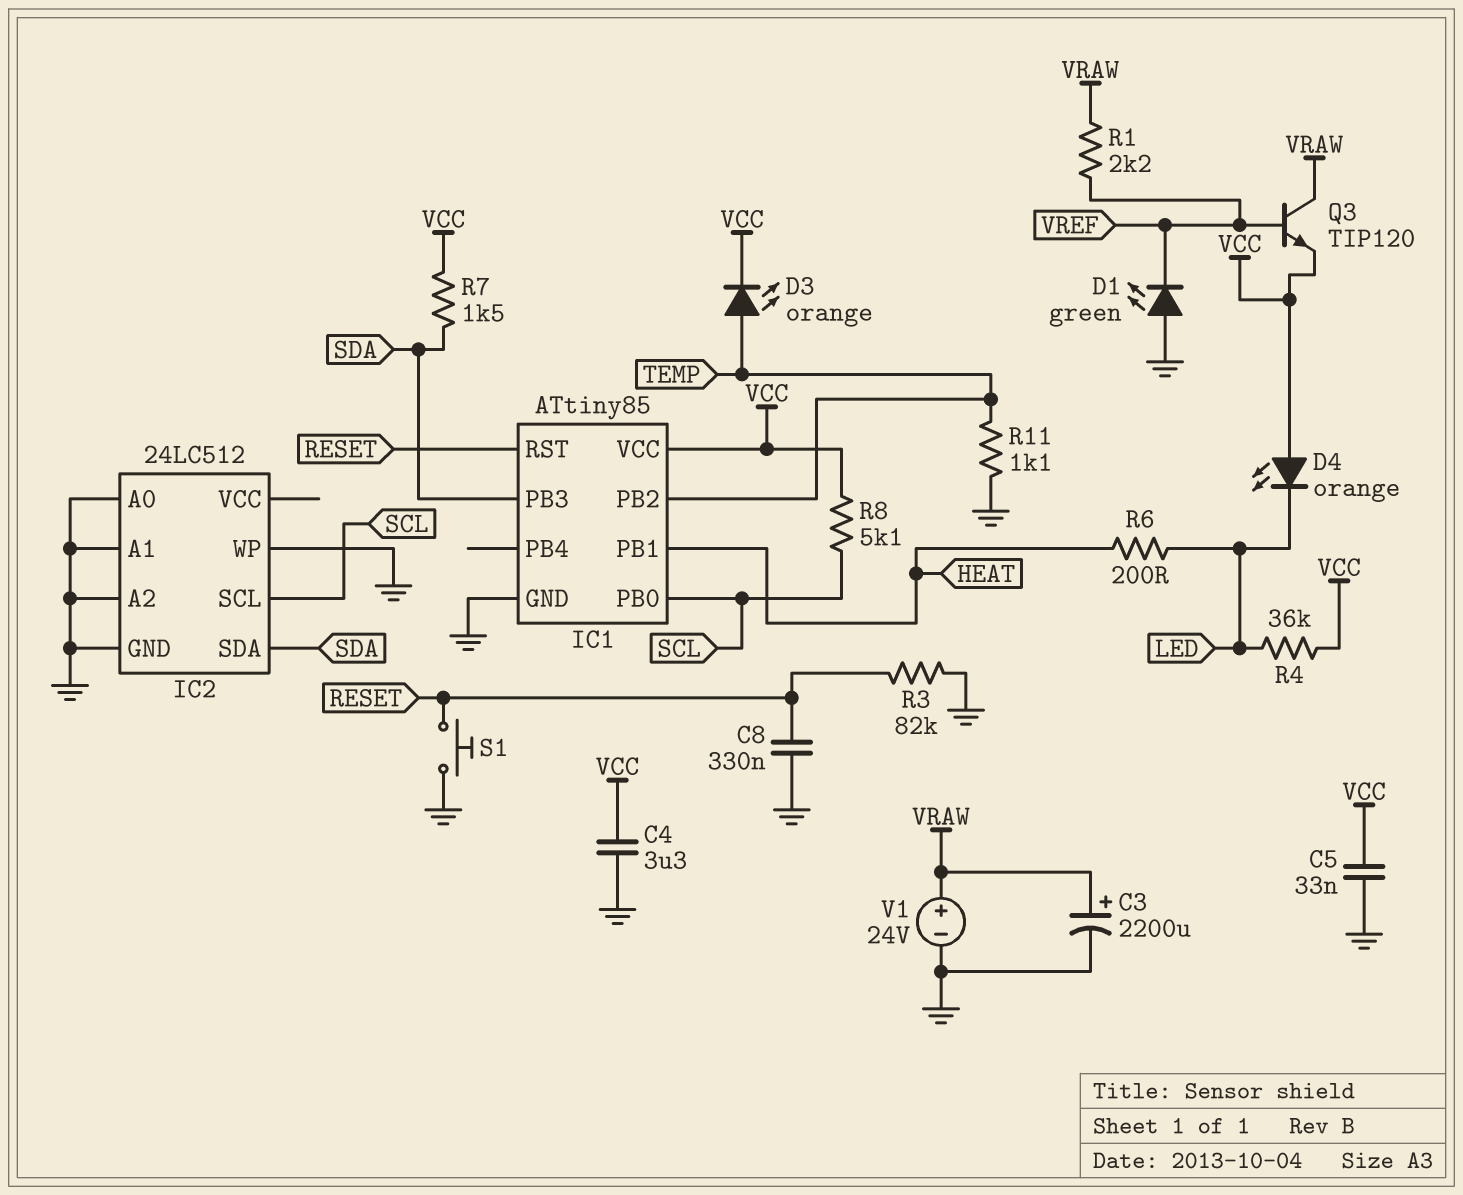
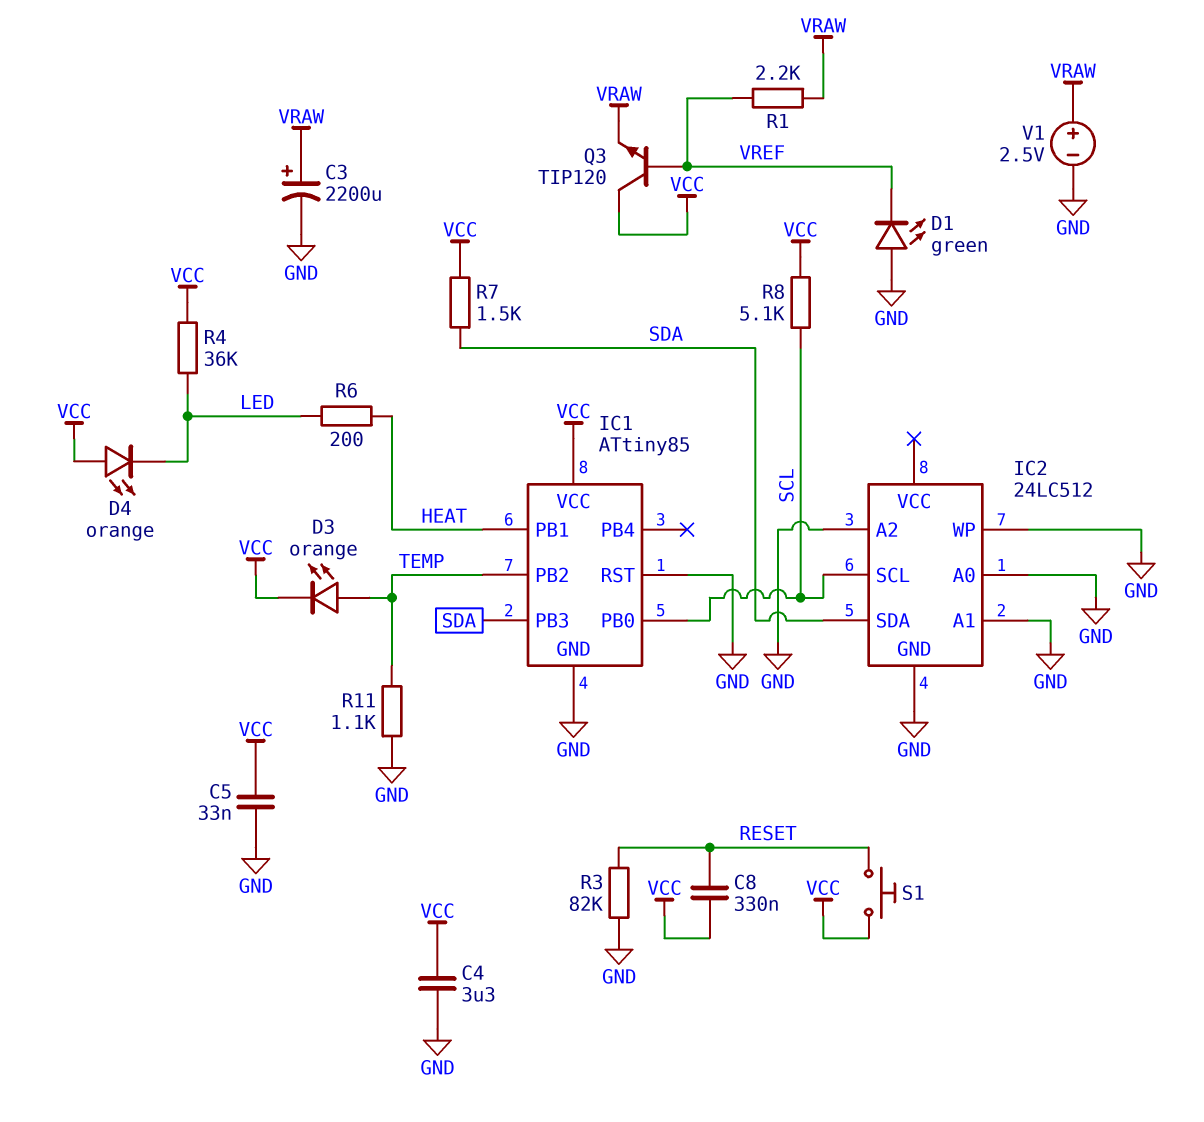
C8: 330nF (GND, RESET) -> 330nF (RESET, VCC)
IC1 pin RST: RESET -> GND
Q3: NPN TIP120 (B VREF, C VRAW, E VCC) -> NPN TIP120 (B VREF, C VCC, E VRAW)
S1: button (GND, RESET) -> button (RESET, VCC)
V1: 24V (plus VRAW, minus GND) -> 2.5V (plus VRAW, minus GND)

